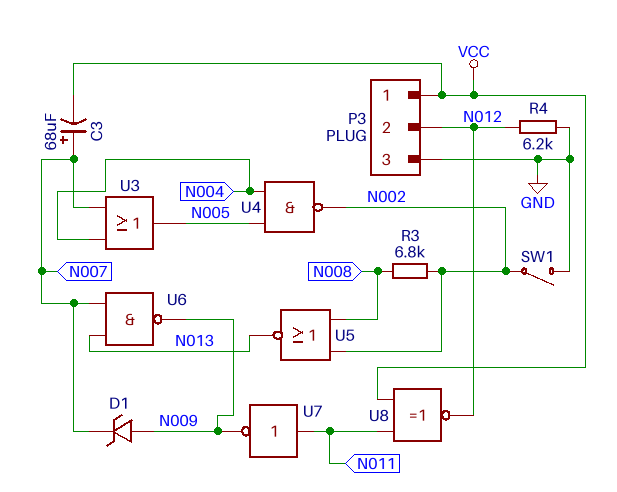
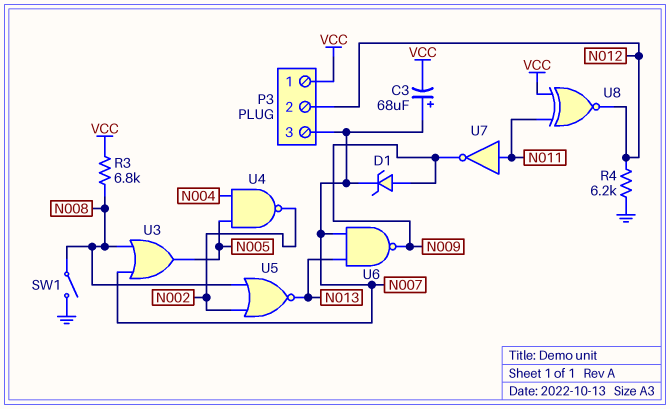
P3 pin 3: GND -> N007
R3: 6.8k (N002, N008) -> 6.8k (N008, VCC)
SW1: switch (GND, N002) -> switch (GND, N008)
U3: OR (in N004, in N007, out N005) -> OR (in N007, in N008, out N005)

